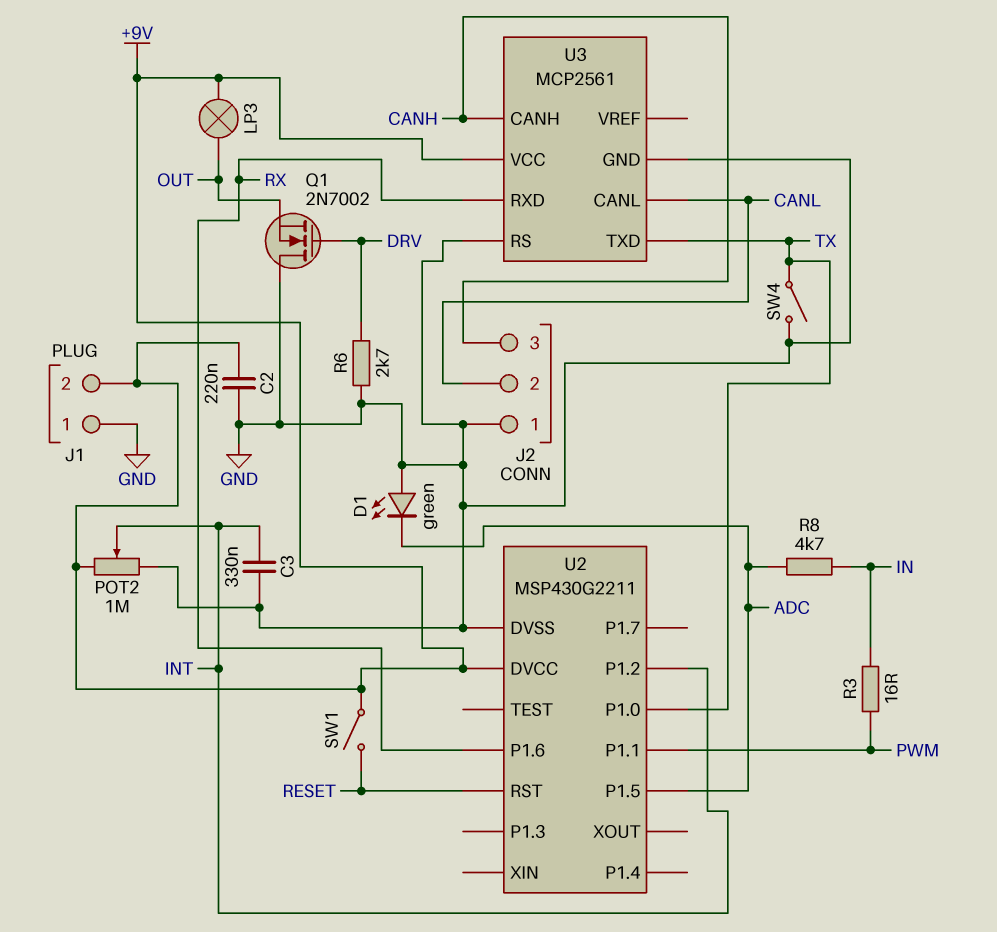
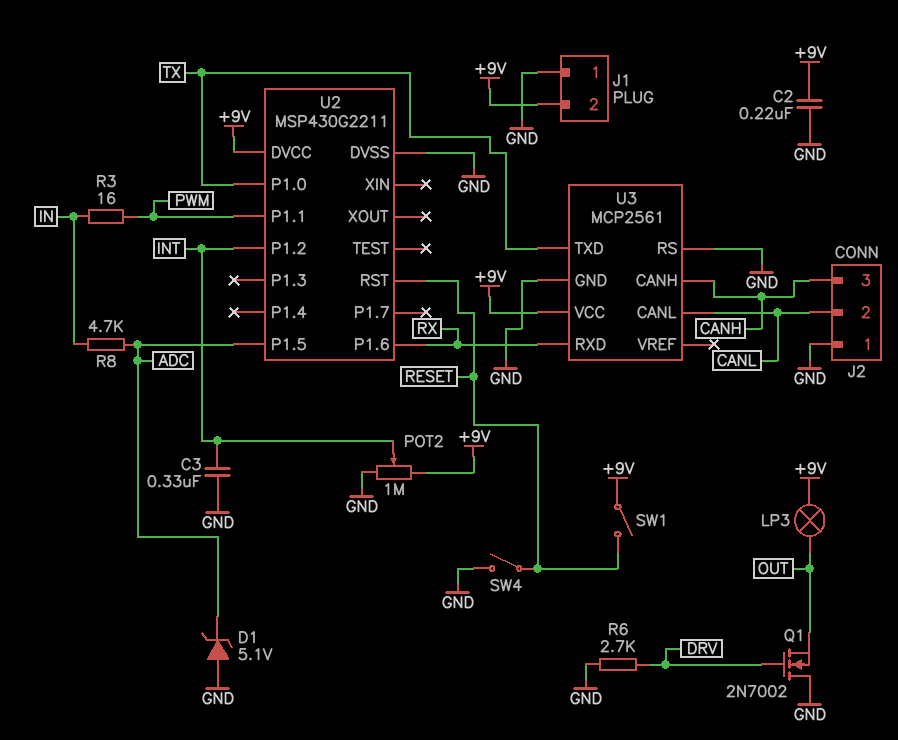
D1: LED green (A GND, K ADC) -> zener 5.1V (A GND, K ADC)
SW4: switch (GND, TX) -> switch (GND, RESET)

